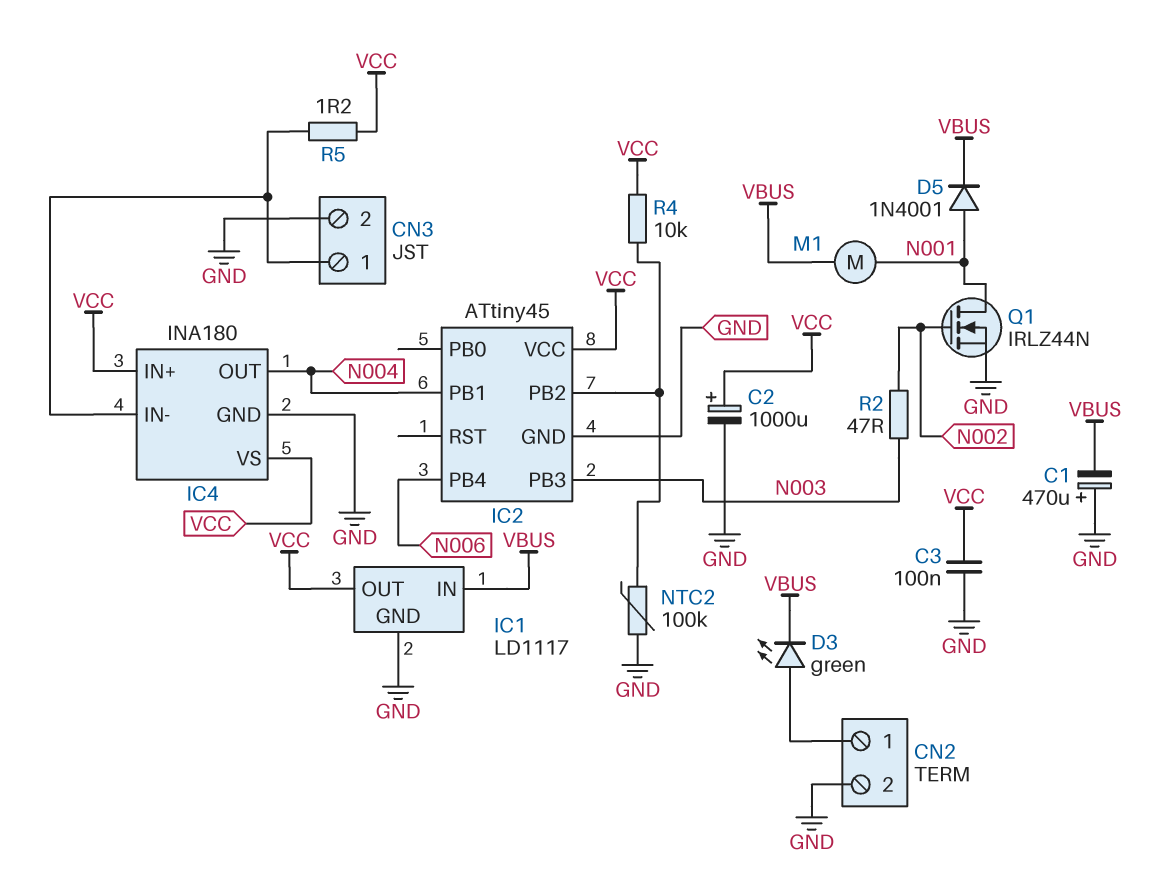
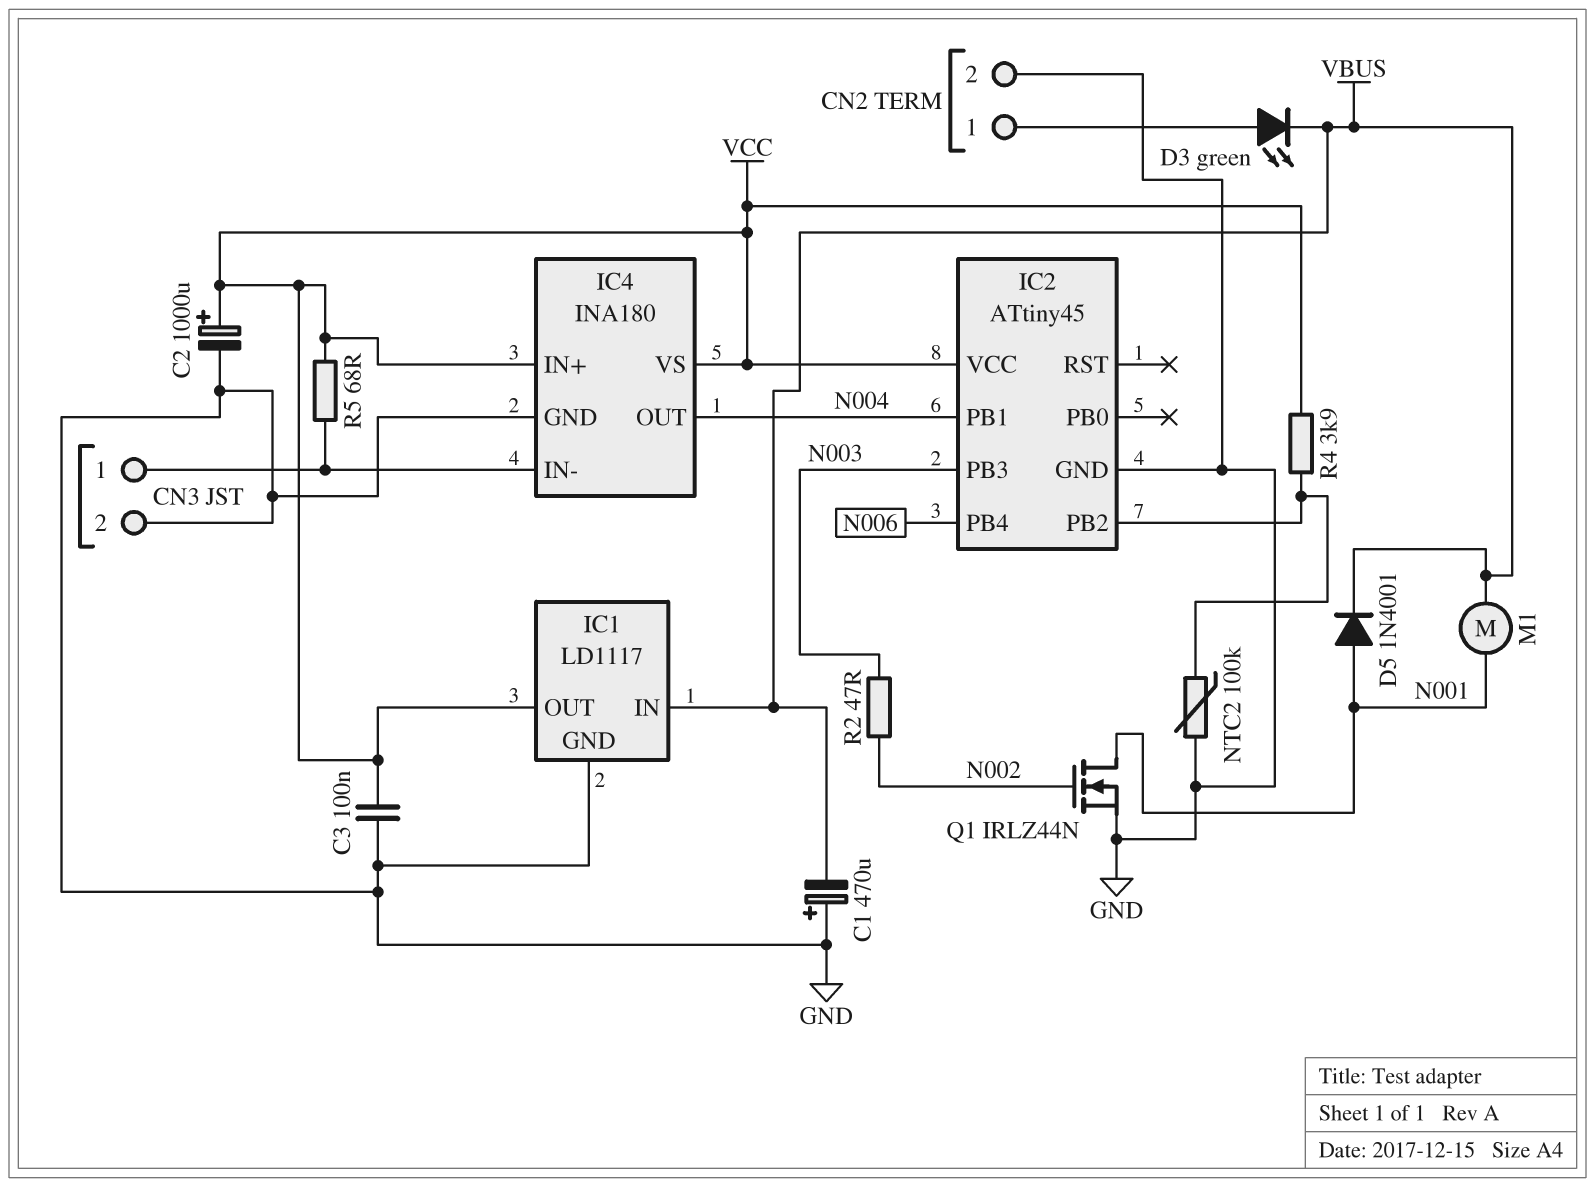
R4: 10k (IC2/PB2, VCC) -> 3.9k (IC2/PB2, VCC)
R5: 1.2 (CN3/1, VCC) -> 68 (CN3/1, VCC)

